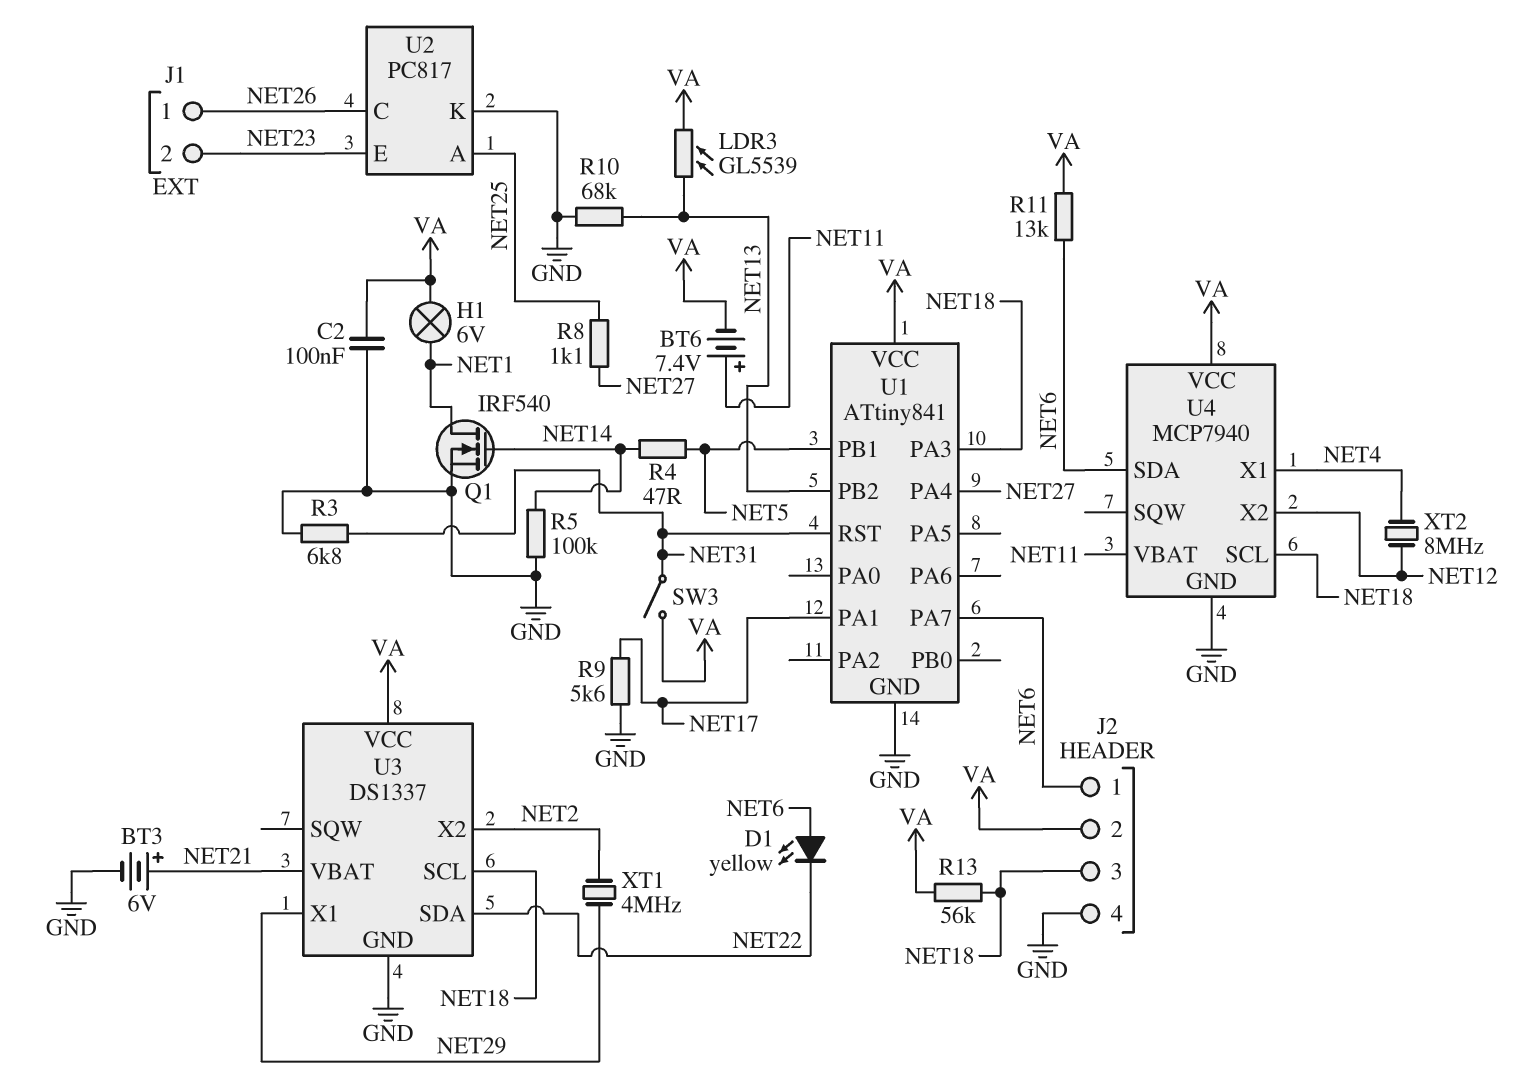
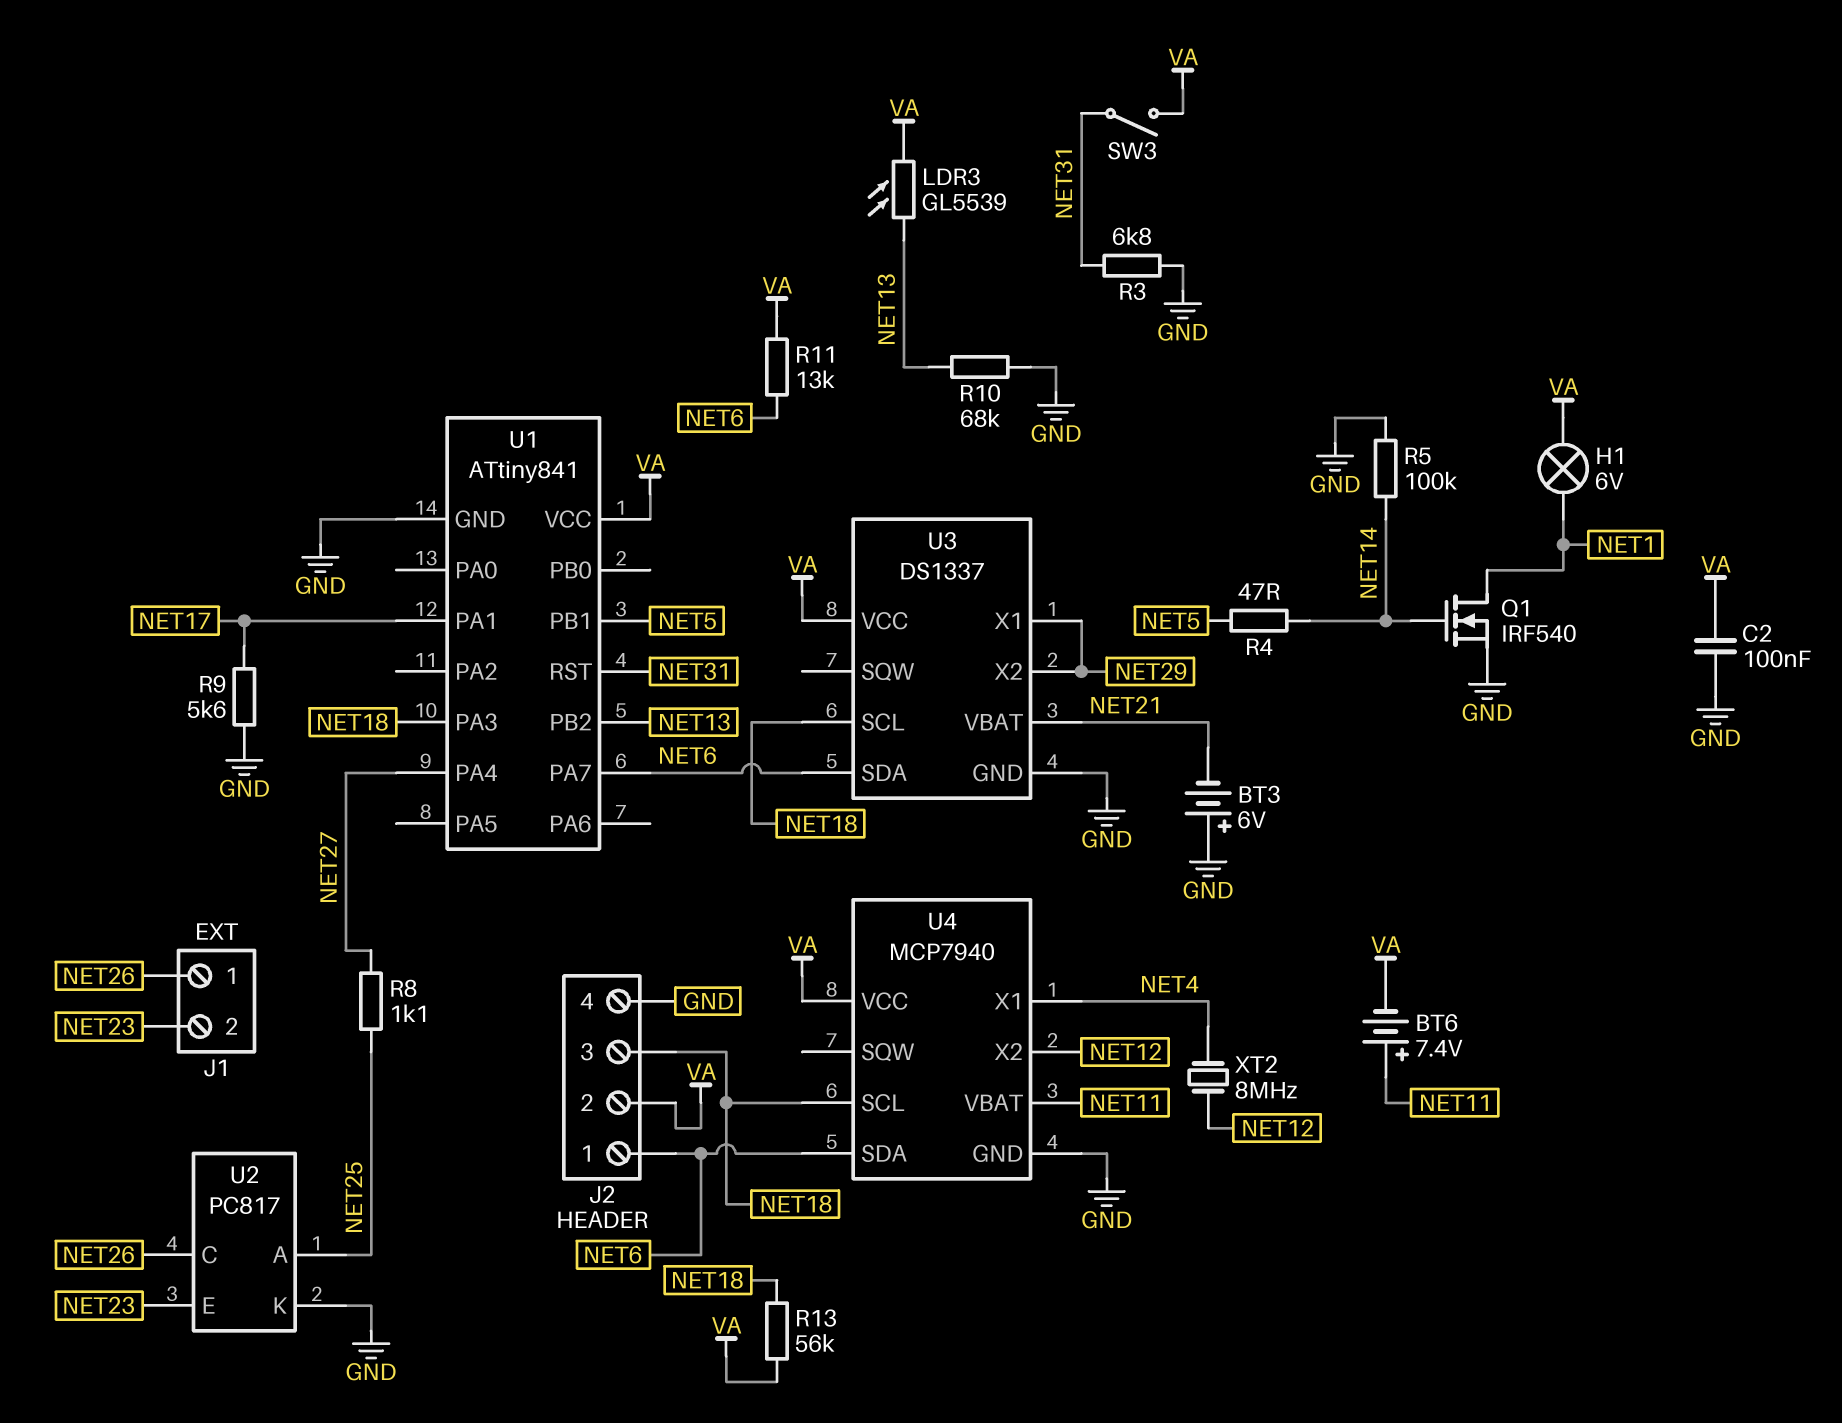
BT3: 6V (plus NET21, minus GND) -> 6V (plus GND, minus NET21)
D1: LED yellow (A NET6, K NET22) -> none
U3 pin SDA: NET22 -> NET6
U3 pin X2: NET2 -> NET29
XT1: 4MHz (NET2, NET29) -> none

